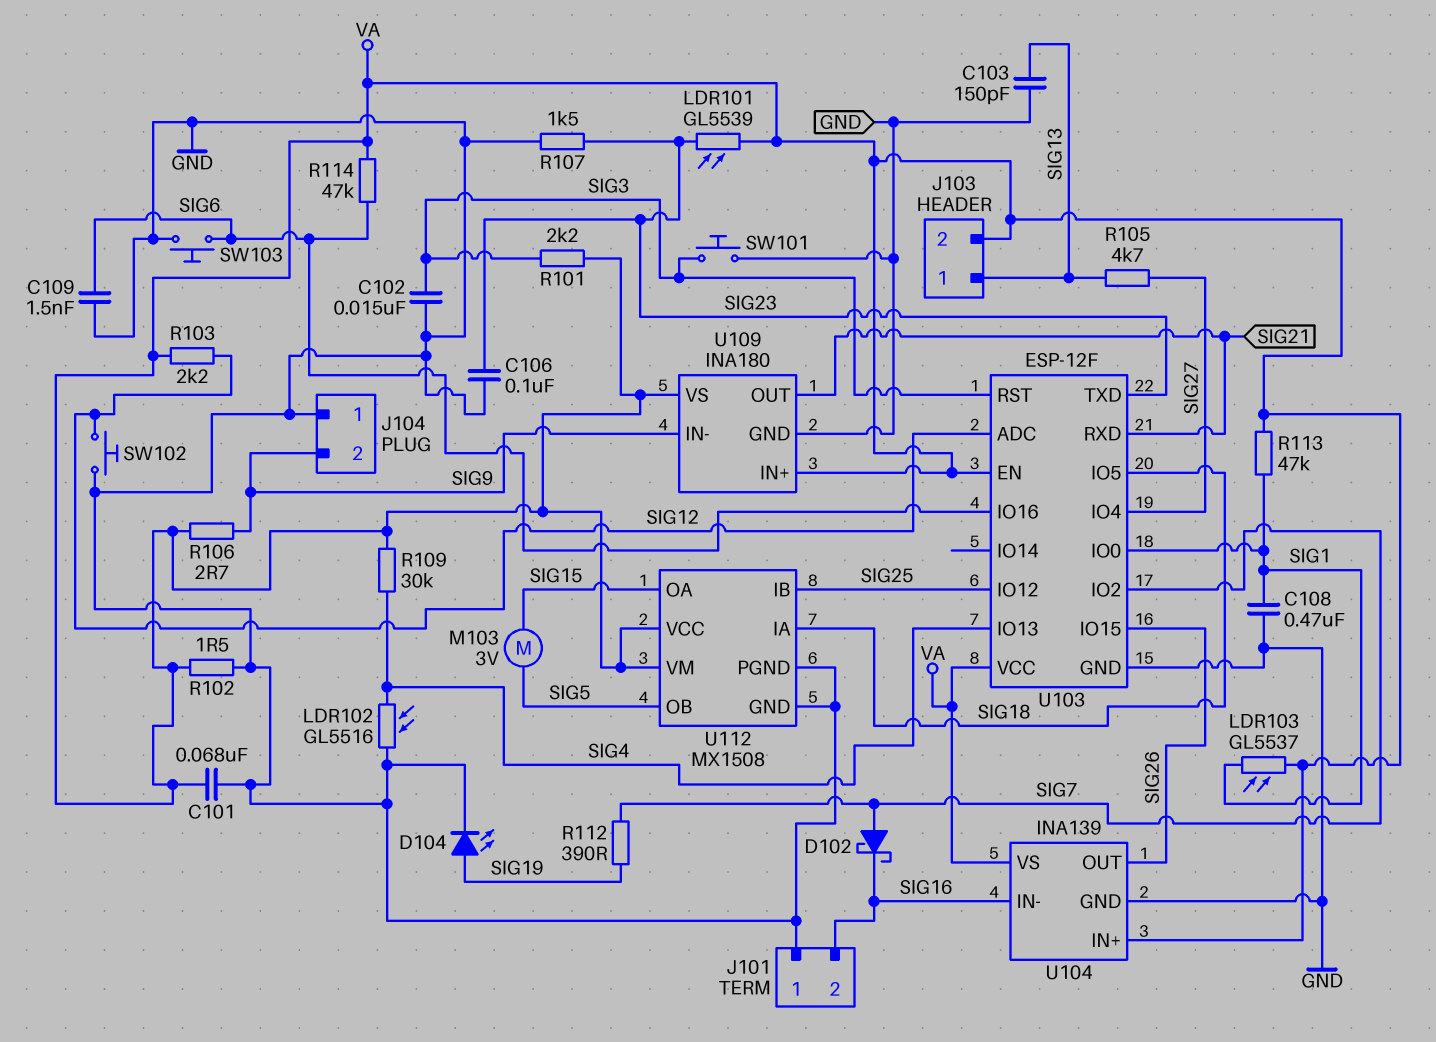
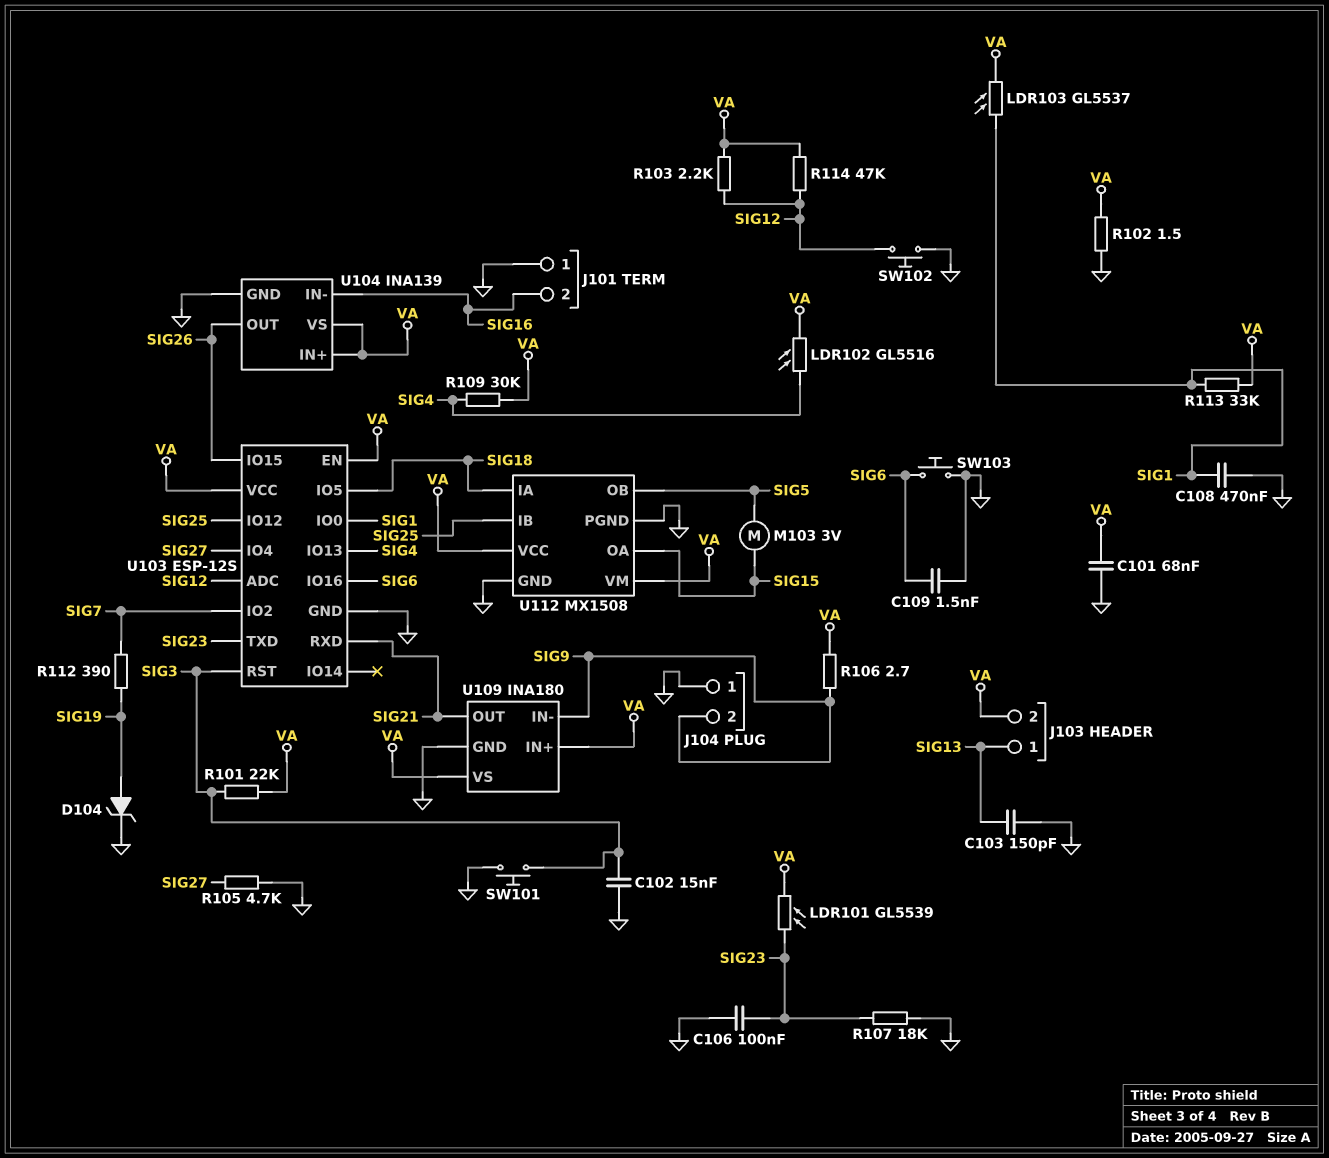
D102: schottky (A SIG7, K SIG16) -> none
D104: LED (A SIG19, K GND) -> zener (A SIG19, K GND)
LDR102: GL5516 (GND, SIG4) -> GL5516 (SIG4, VA)
R101: 2.2k (SIG3, VA) -> 22k (SIG3, VA)
R105: 4.7k (SIG13, SIG27) -> 4.7k (GND, SIG27)
R107: 1.5k (GND, SIG23) -> 18k (GND, SIG23)
R113: 47k (SIG1, VA) -> 33k (SIG1, VA)
R114: 47k (SIG6, VA) -> 47k (SIG12, VA)
U103: ESP-12F -> ESP-12S

